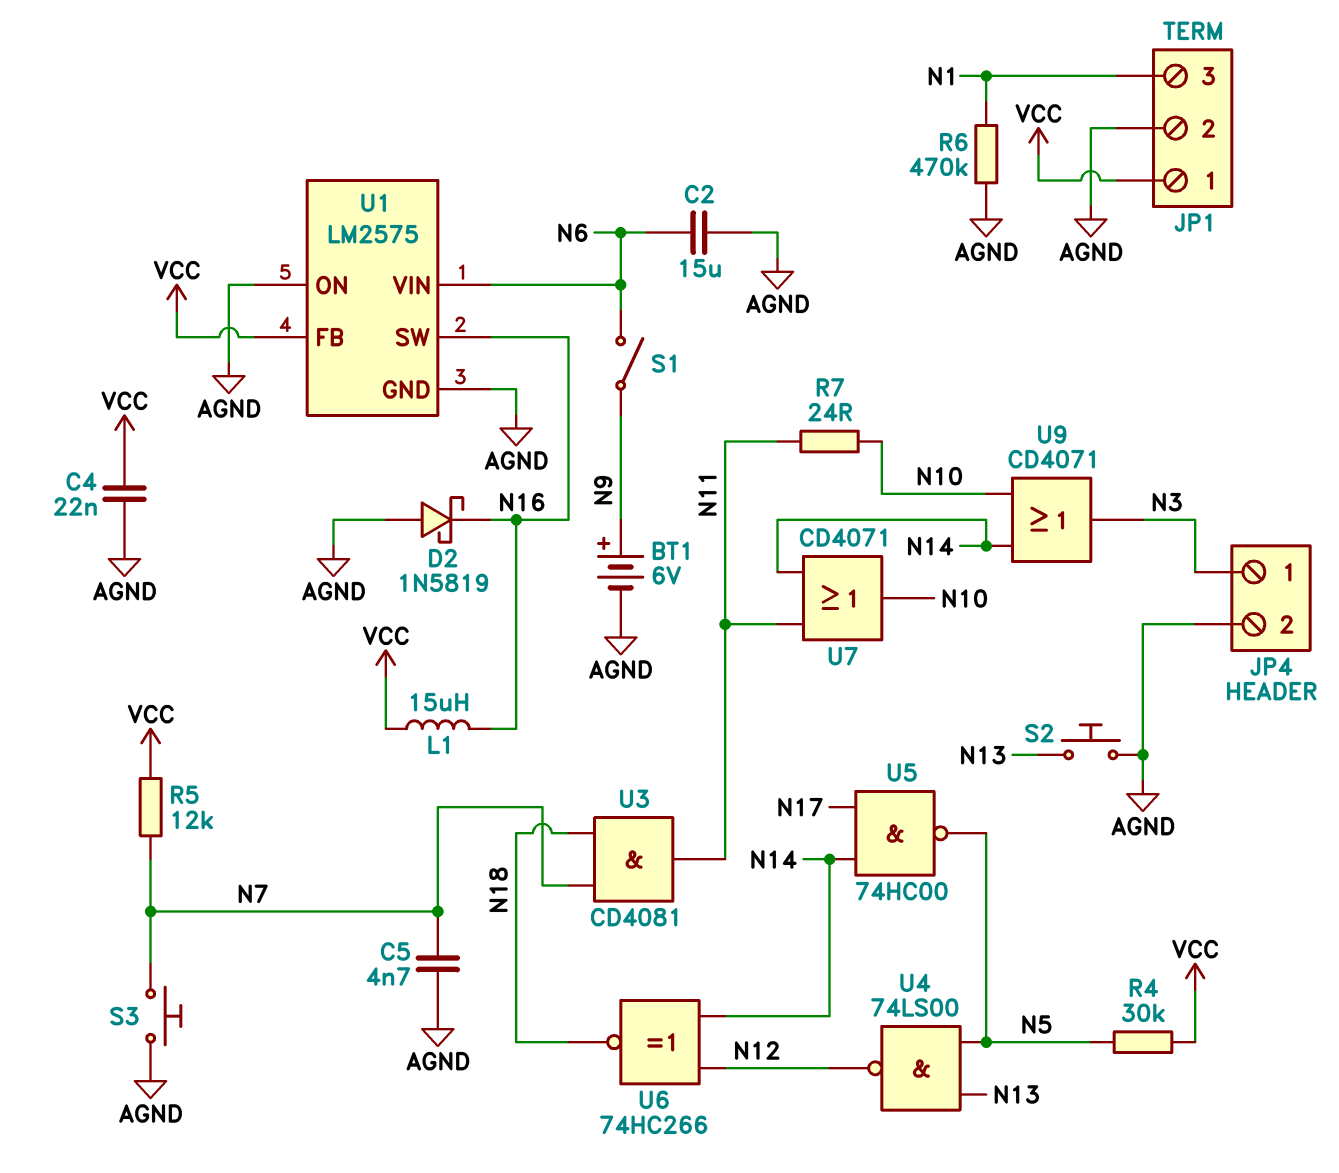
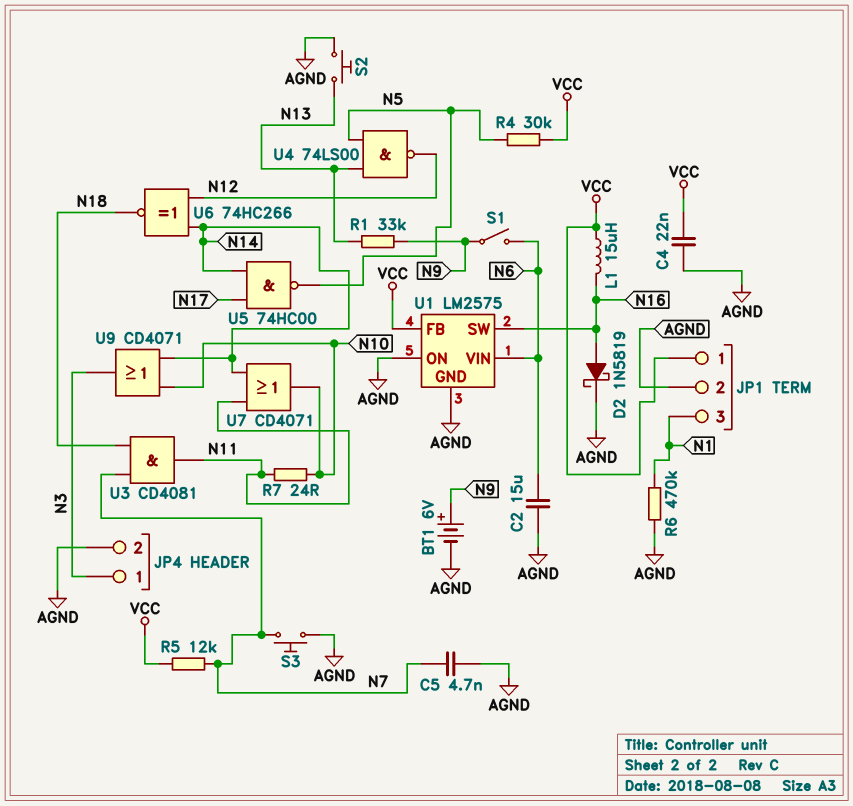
D2: schottky 1N5819 (A AGND, K N16) -> schottky 1N5819 (A N16, K AGND)
R1: none -> 33k (N9, N13)

